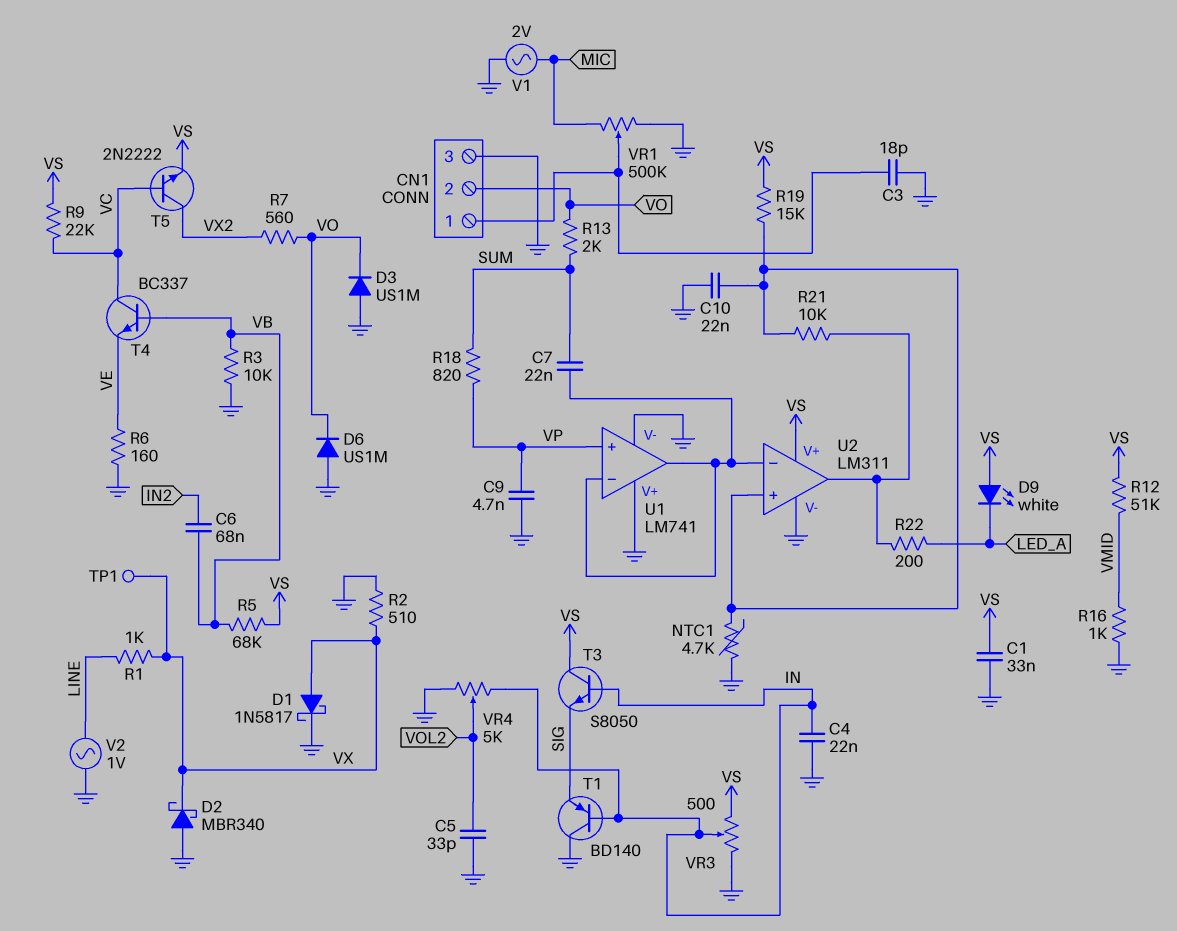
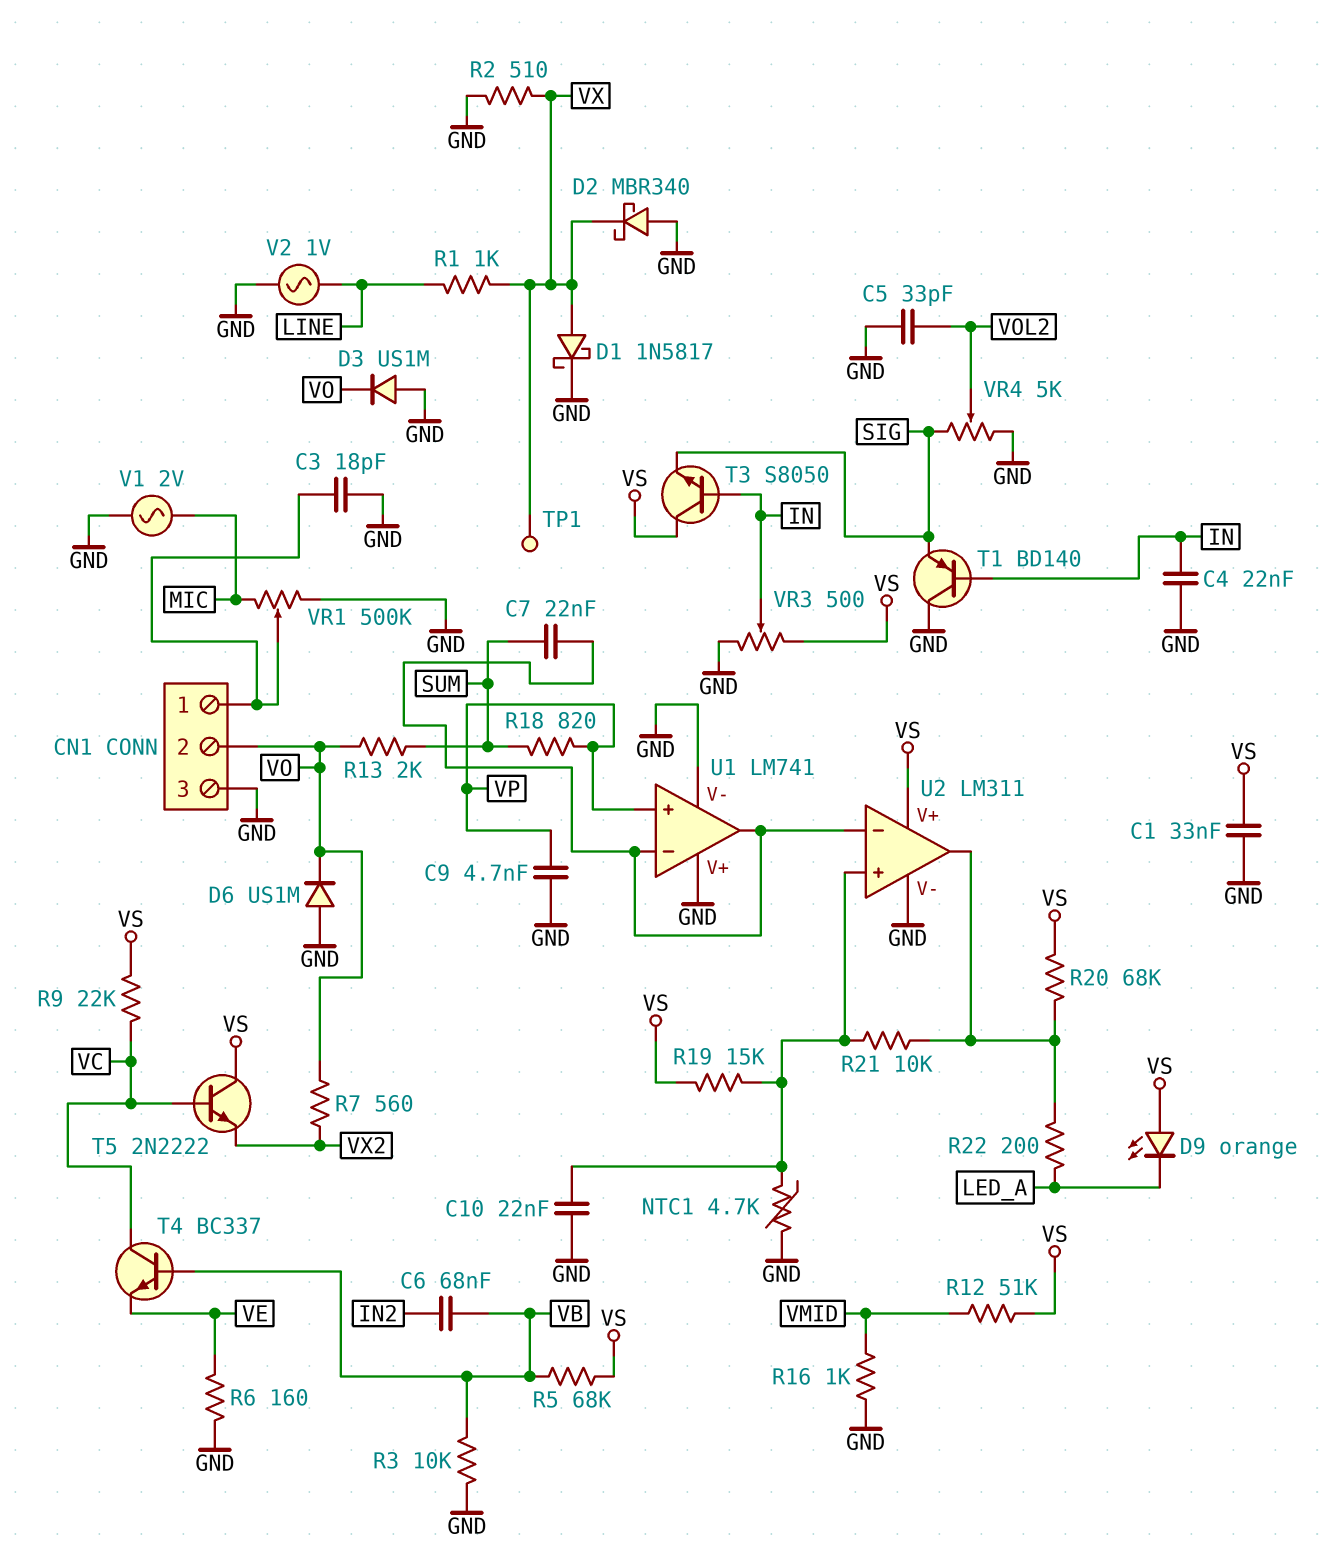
D9: LED white (A VS, K LED_A) -> LED orange (A VS, K LED_A)
R20: none -> 68k (U2/out, VS)
T5: NPN 2N2222 (B VC, C VX2, E VS) -> NPN 2N2222 (B VC, C VS, E VX2)
VR4: 5k (GND, IN, wiper VOL2) -> 5k (GND, SIG, wiper VOL2)

